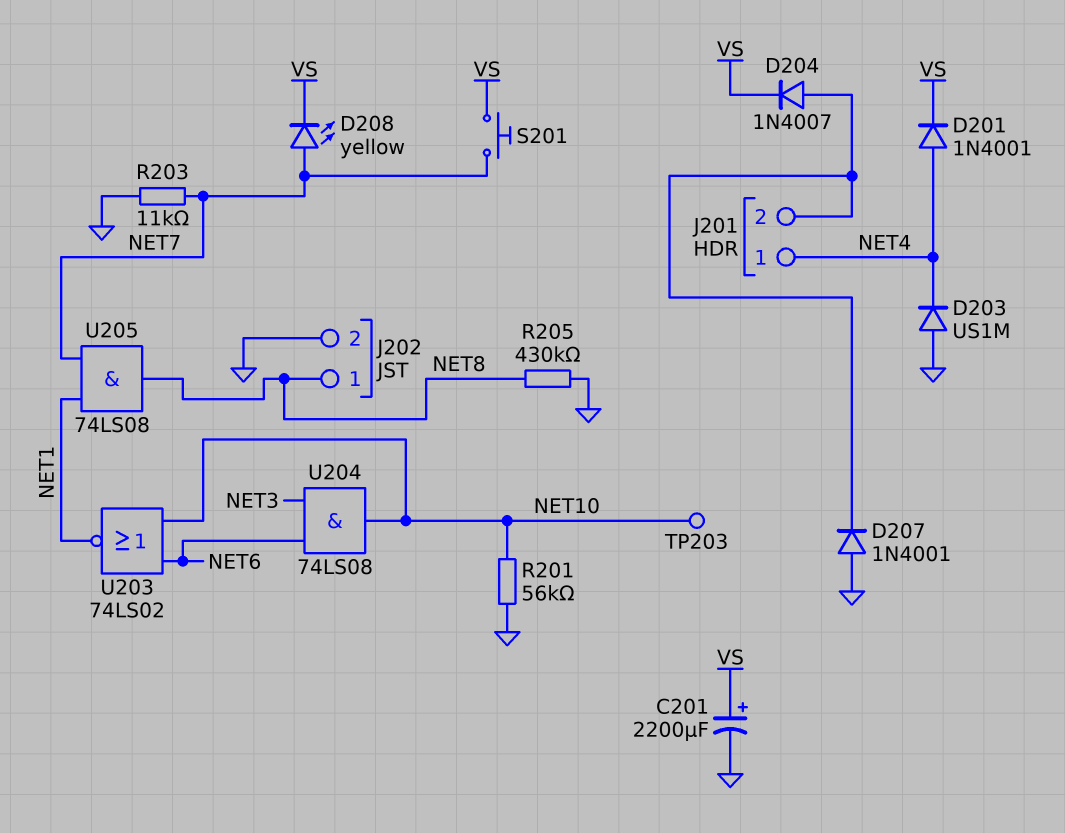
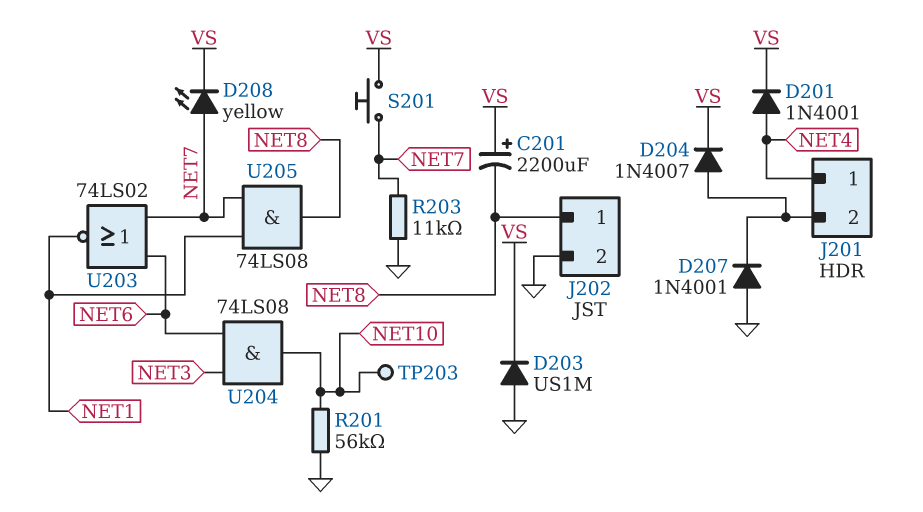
C201: 2200uF (plus VS, minus GND) -> 2200uF (plus VS, minus NET8)
D203: diode US1M (A GND, K NET4) -> diode US1M (A GND, K VS)
R205: 430k (GND, NET8) -> none
U203: NOR 74LS02 (in NET6, in NET10, out NET1) -> NOR 74LS02 (in NET6, in NET7, out NET1)

